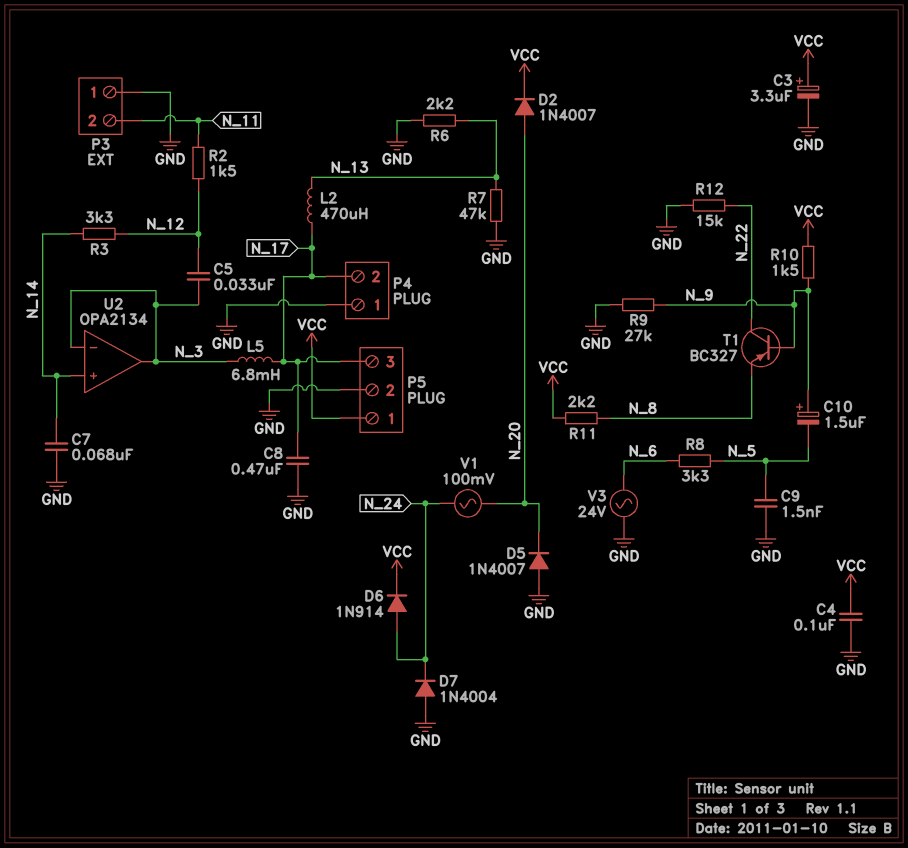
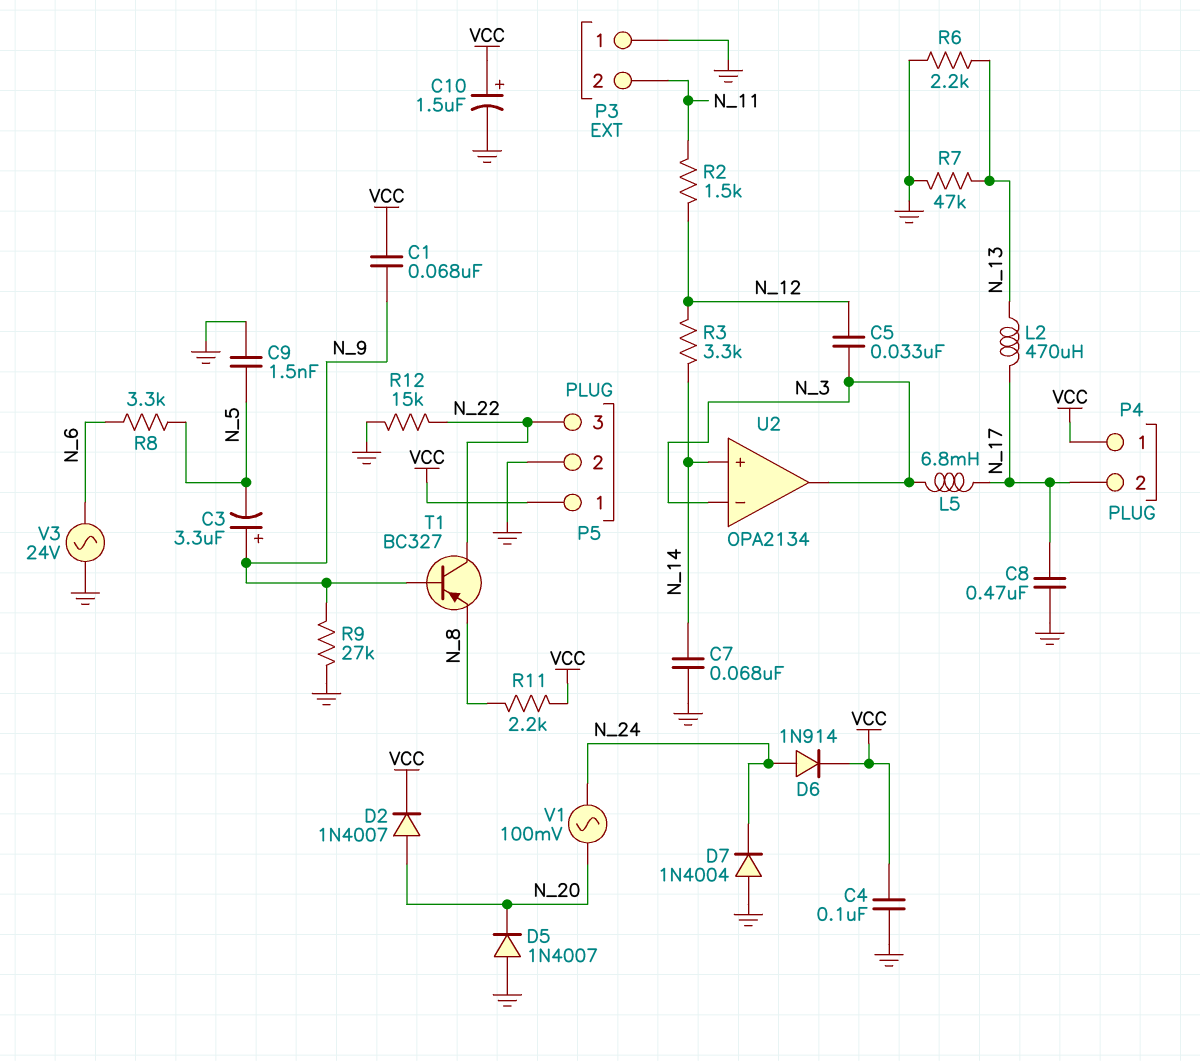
C1: none -> 68nF (N_9, VCC)
C3: 3.3uF (plus VCC, minus GND) -> 3.3uF (plus N_9, minus N_5)
C10: 1.5uF (plus N_9, minus N_5) -> 1.5uF (plus VCC, minus GND)
P4 pin 1: GND -> VCC
P5 pin 3: N_17 -> N_22
R10: 1.5k (N_9, VCC) -> none

